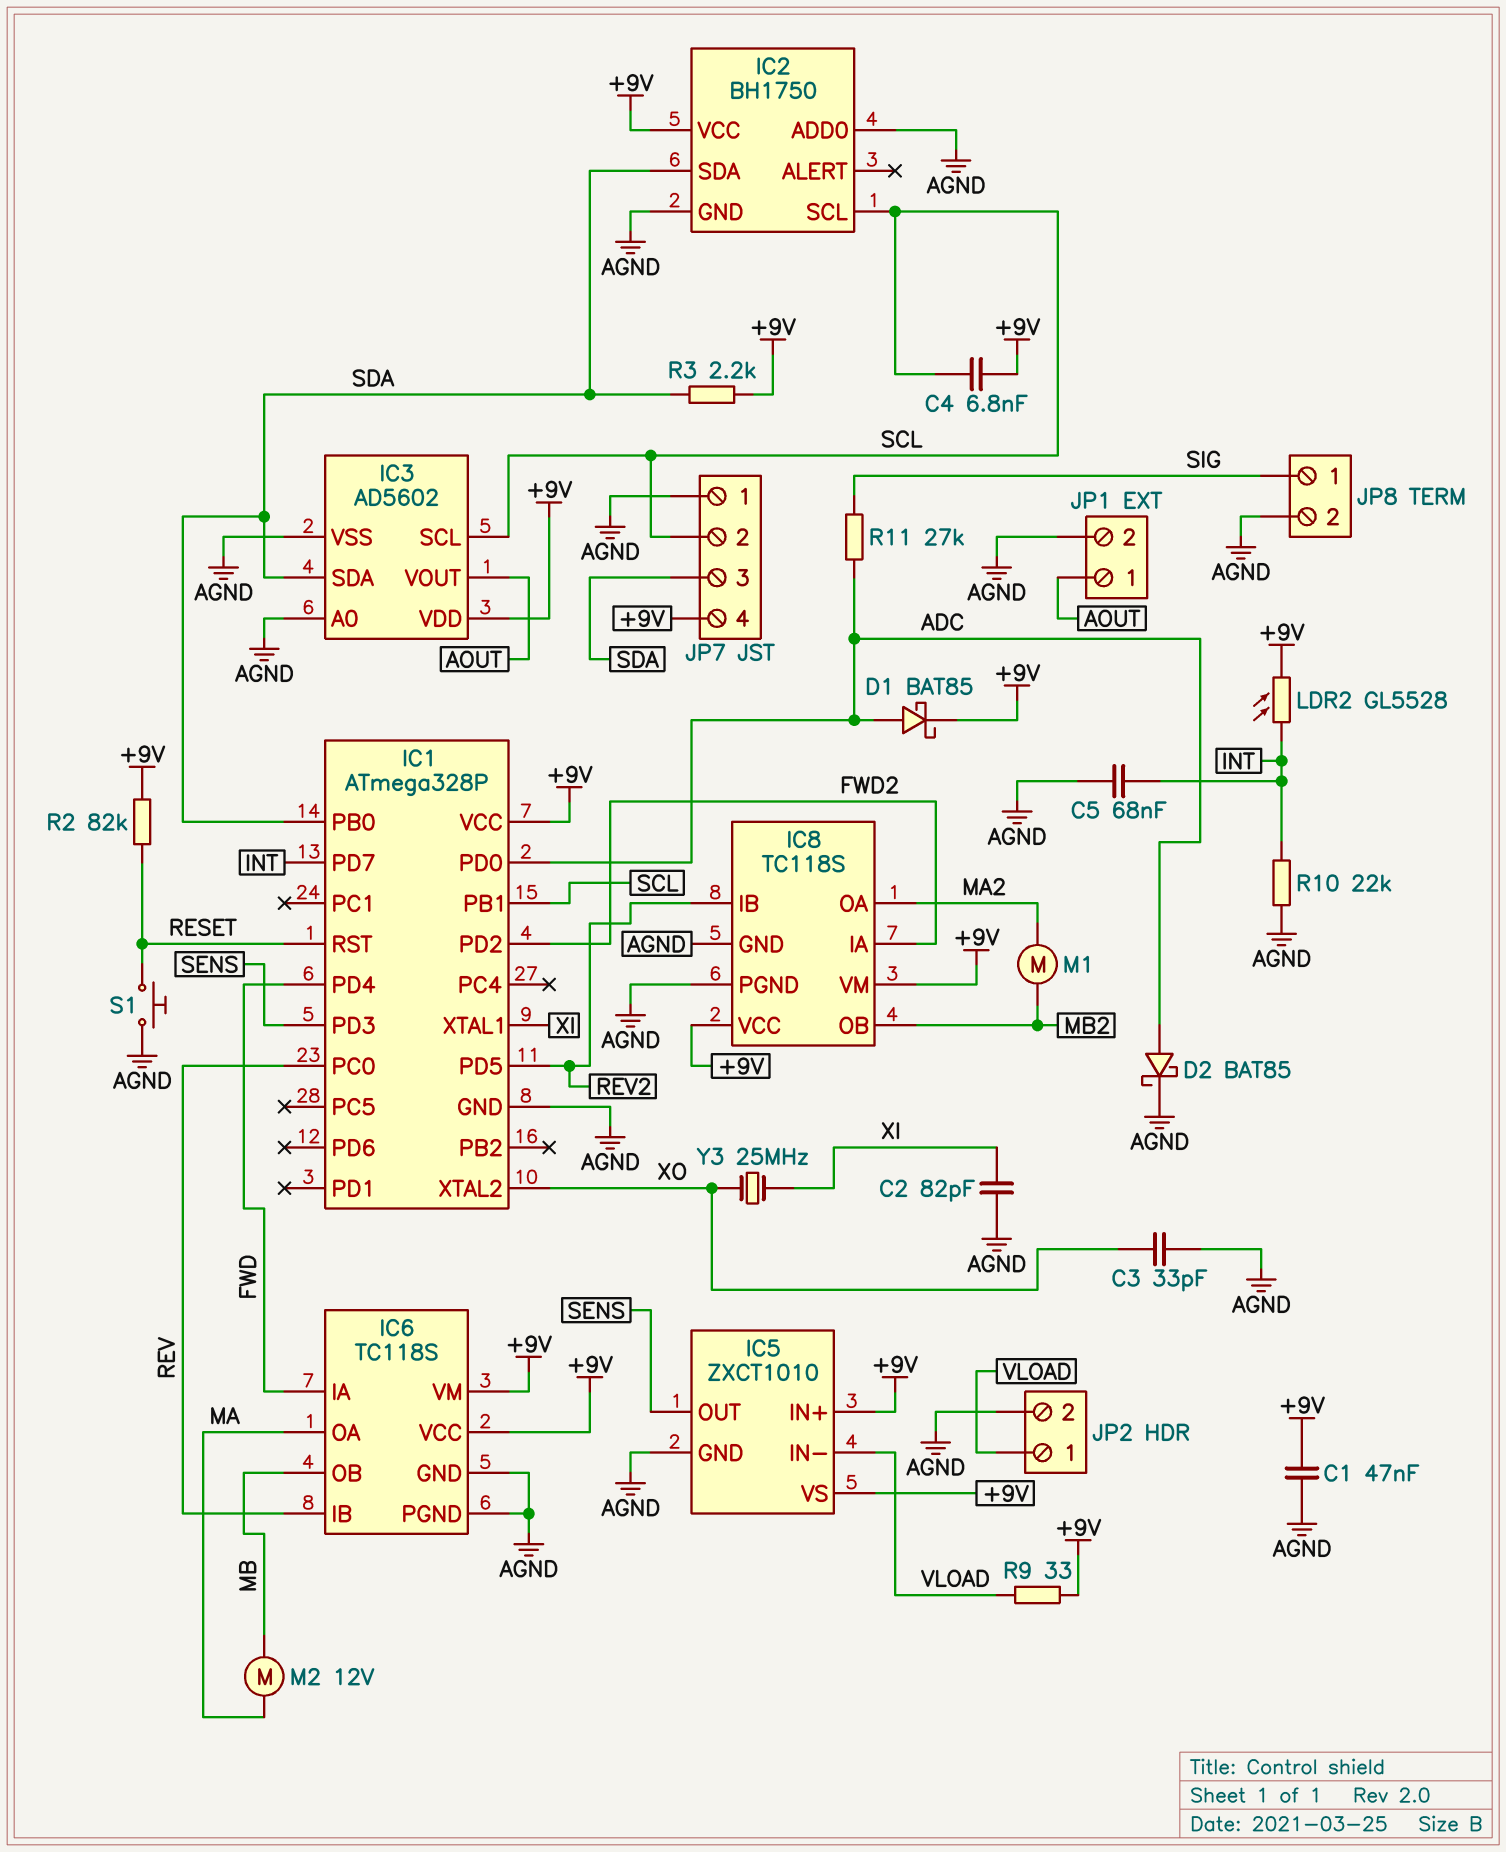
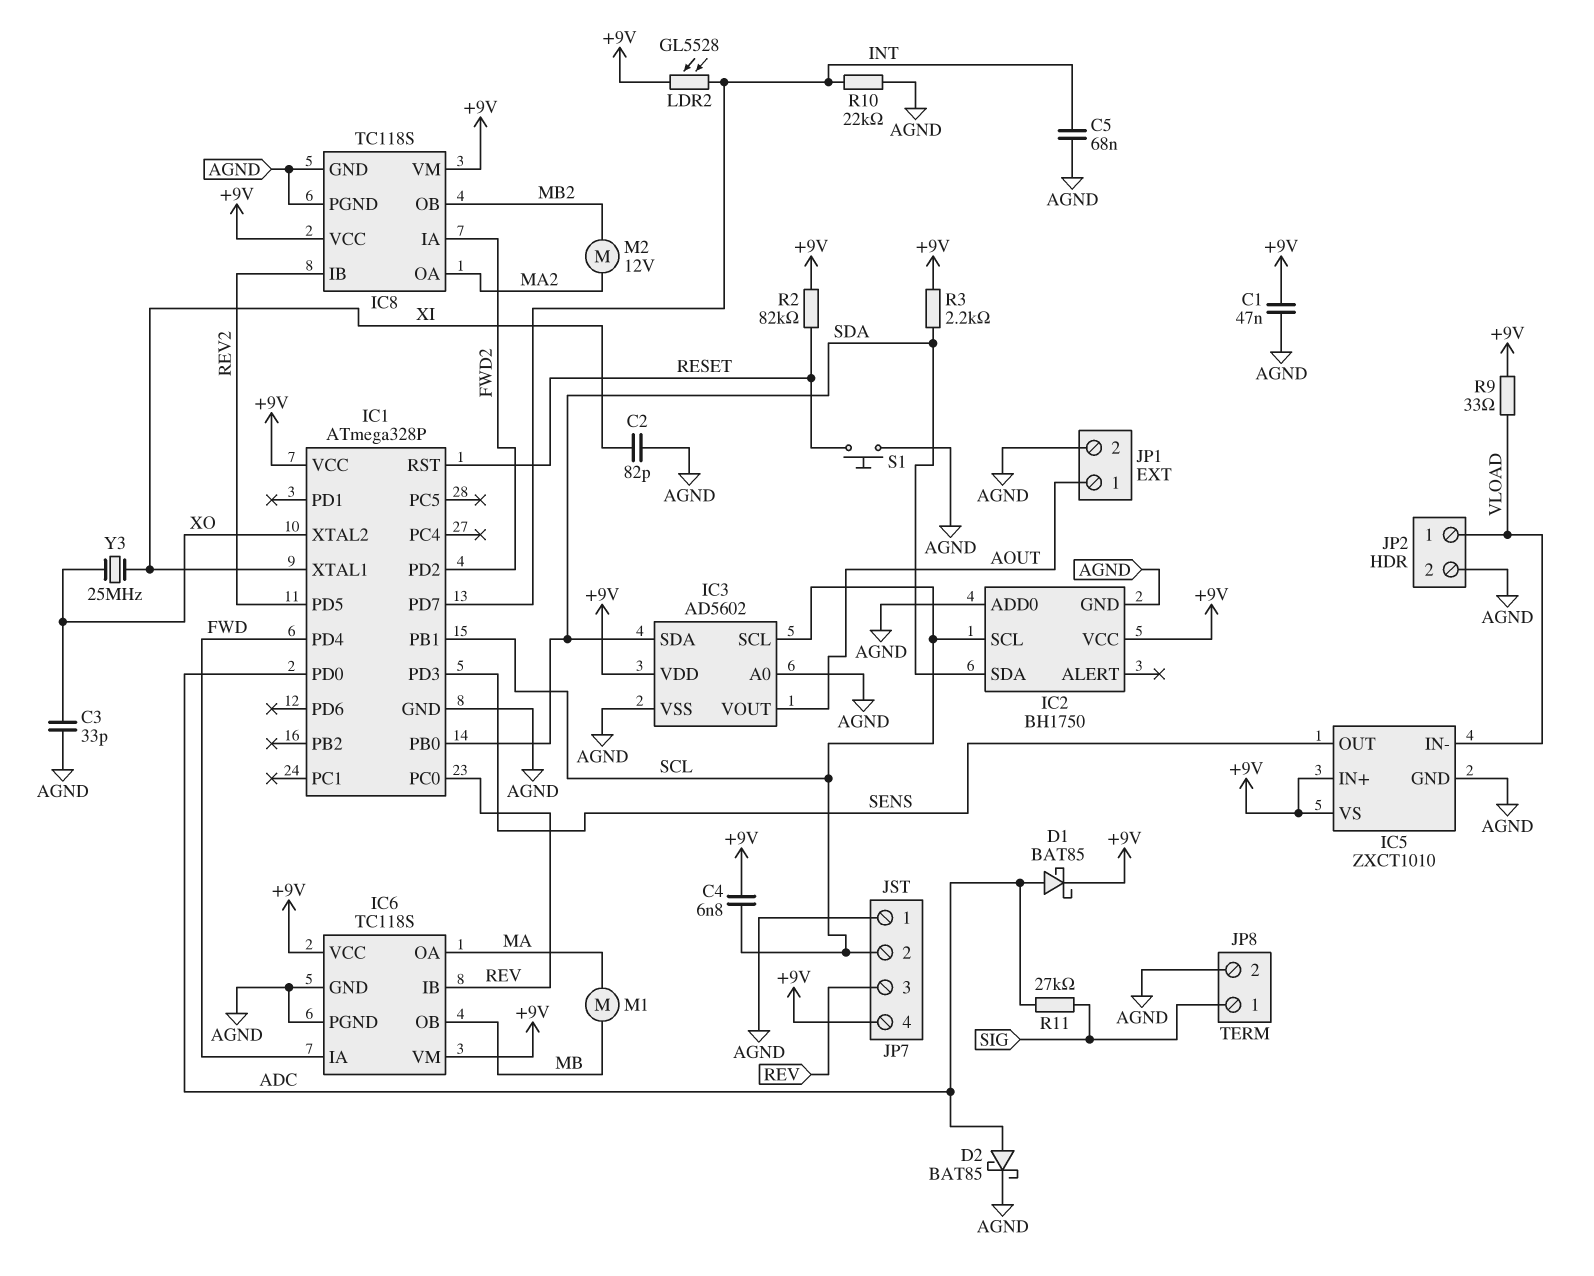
JP7 pin 3: SDA -> REV
M1: motor (MA2, MB2) -> motor (MA, MB)
M2: motor 12V (MA, MB) -> motor 12V (MA2, MB2)

